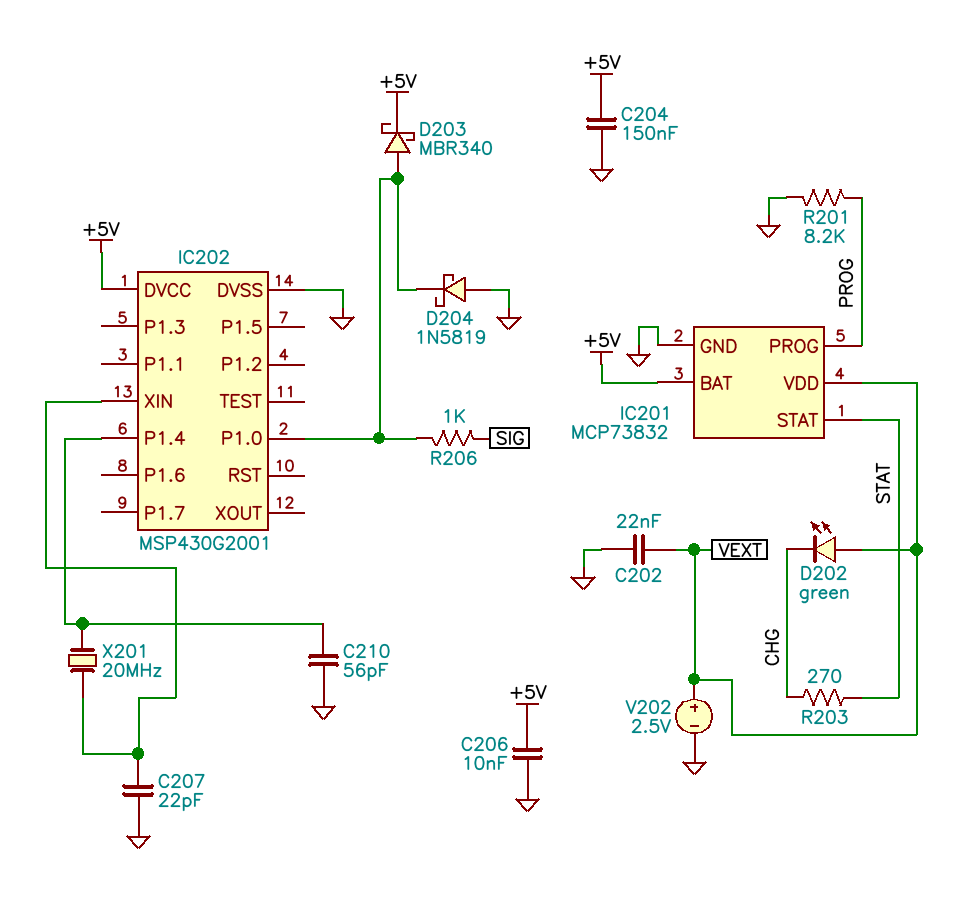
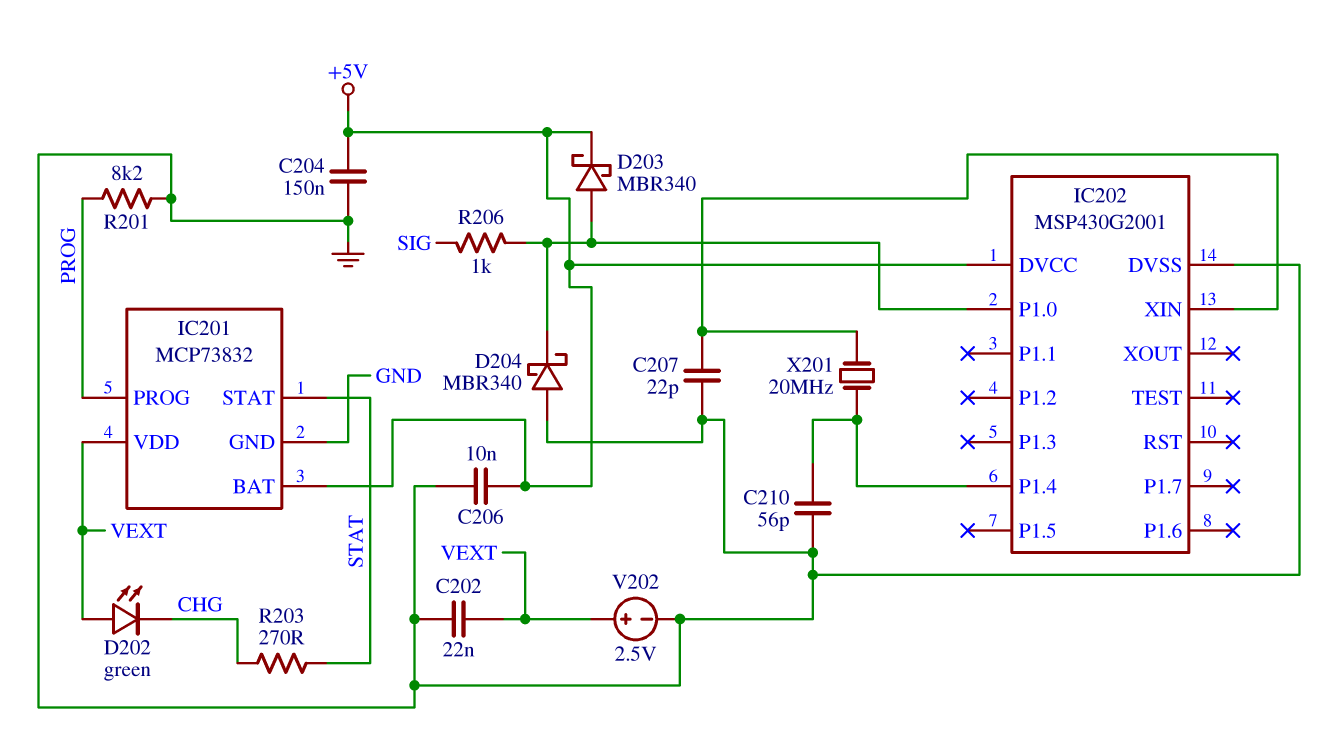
D204: schottky 1N5819 (A GND, K IC202/P1.0) -> schottky MBR340 (A GND, K IC202/P1.0)

